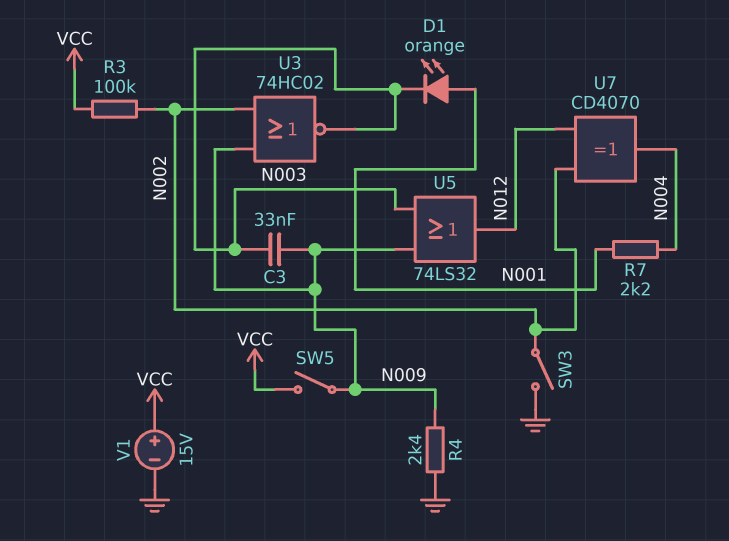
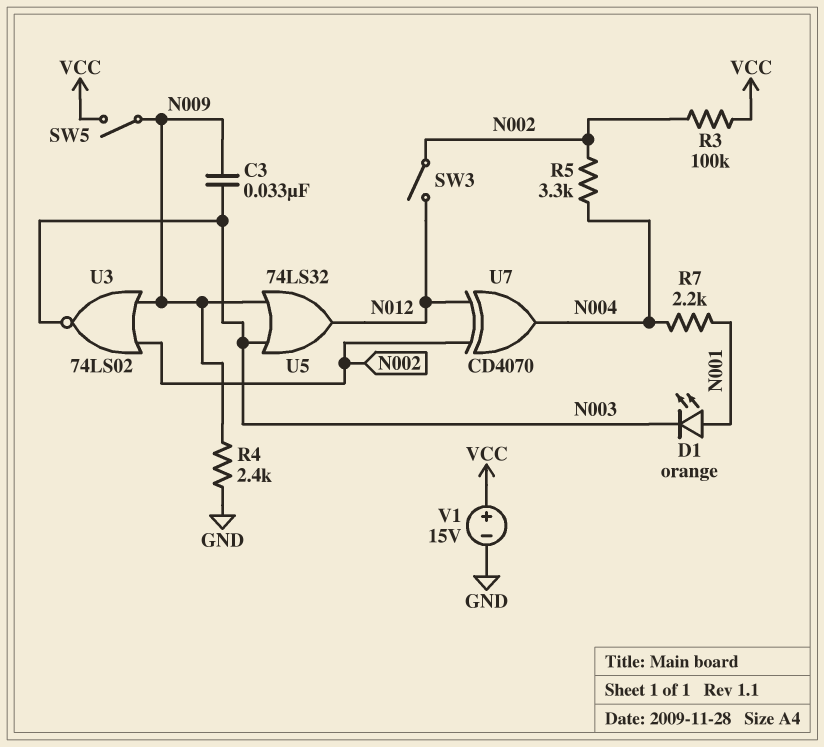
R5: none -> 3.3k (N002, N004)
SW3: switch (GND, N002) -> switch (N002, N012)
U3: NOR 74HC02 (in N002, in N009, out N003) -> NOR 74LS02 (in N002, in N009, out N003)

